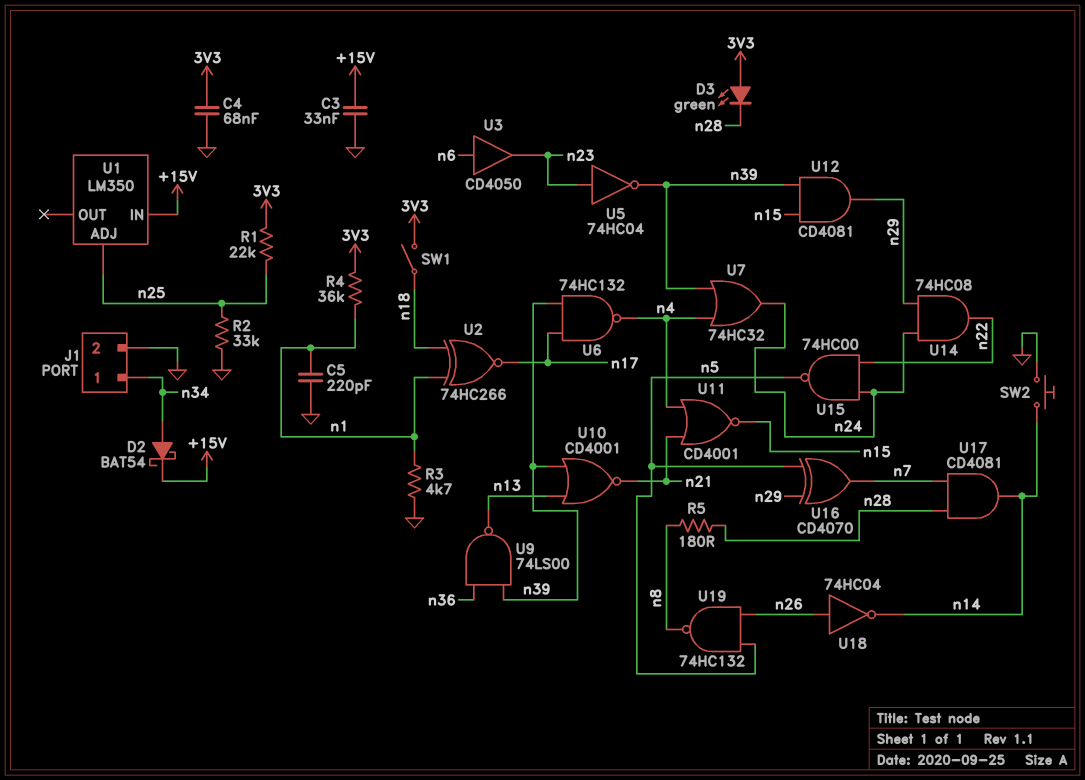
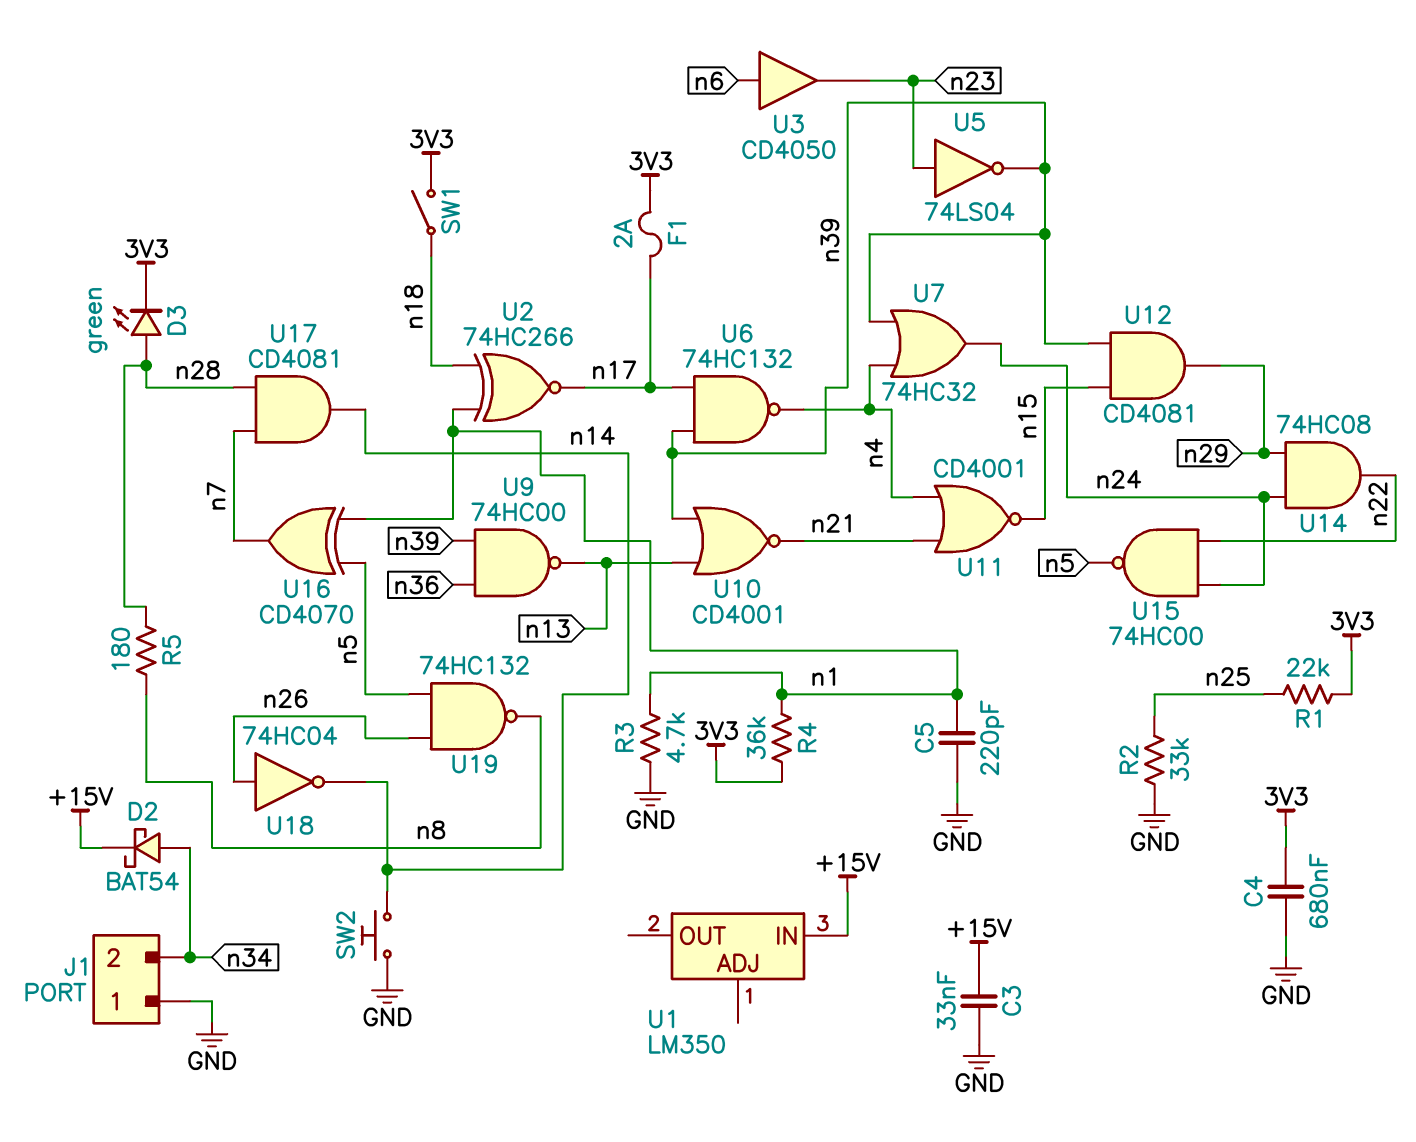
C4: 68nF (3V3, GND) -> 680nF (3V3, GND)
D3: LED green (A 3V3, K n28) -> LED green (A n28, K 3V3)
F1: none -> 2A (3V3, n17)
J1 pin 1: n34 -> GND
J1 pin 2: GND -> n34
U1 pin ADJ: n25 -> none
U5: NOT 74HC04 (in n23, out n39) -> NOT 74LS04 (in n23, out n39)
U9: NAND 74LS00 (in n36, in n39, out n13) -> NAND 74HC00 (in n36, in n39, out n13)
U16: XOR CD4070 (in n5, in n29, out n7) -> XOR CD4070 (in n1, in n5, out n7)

